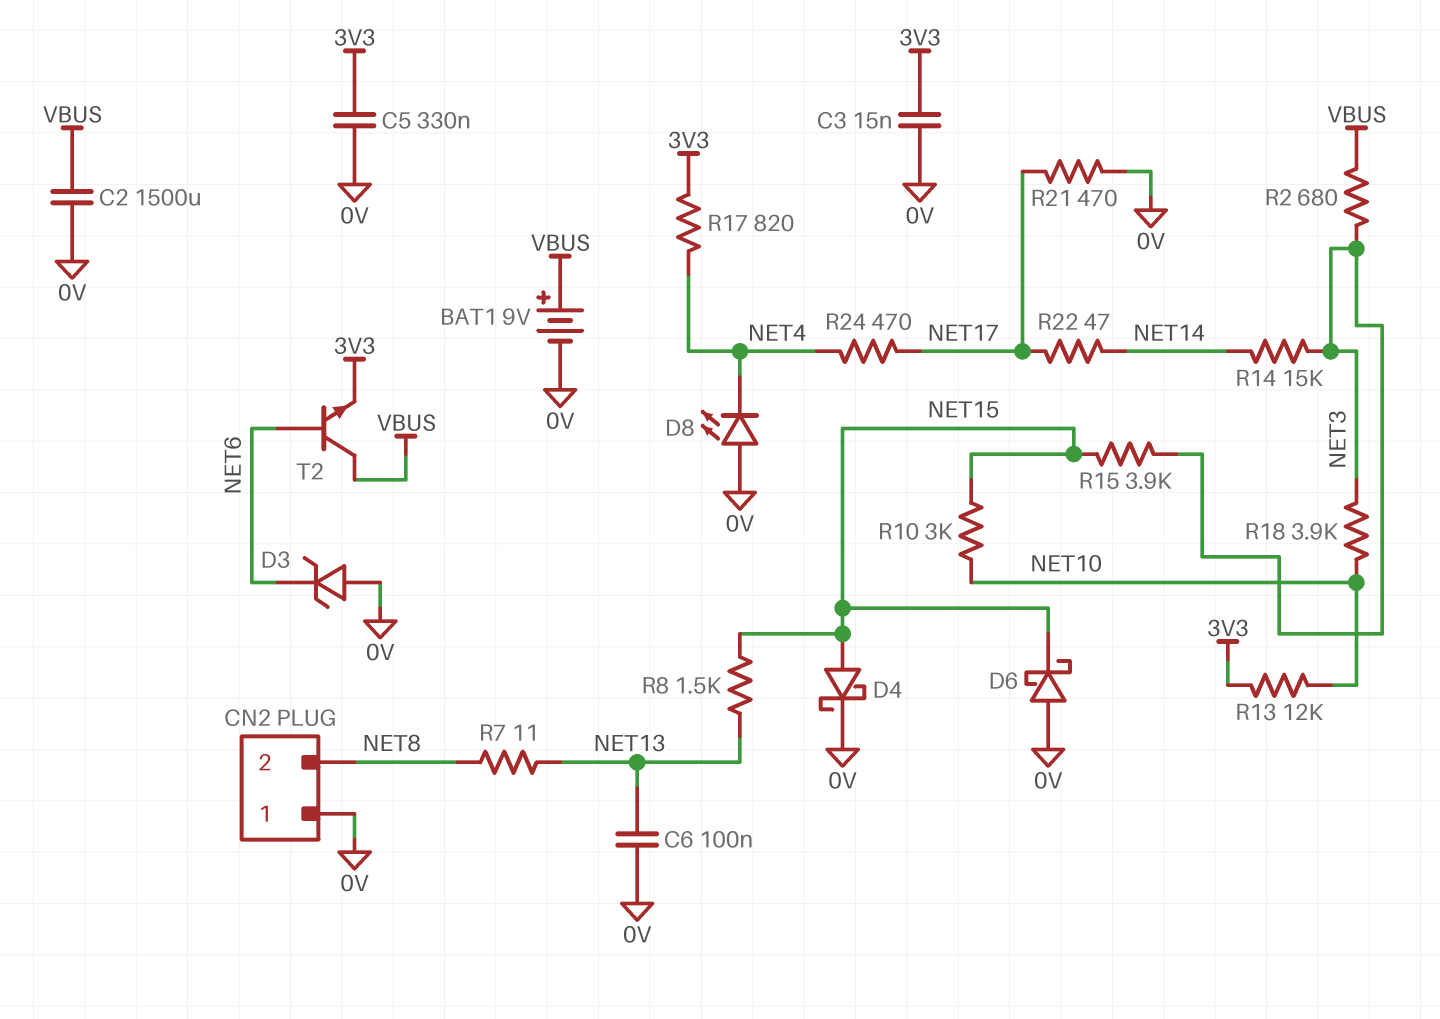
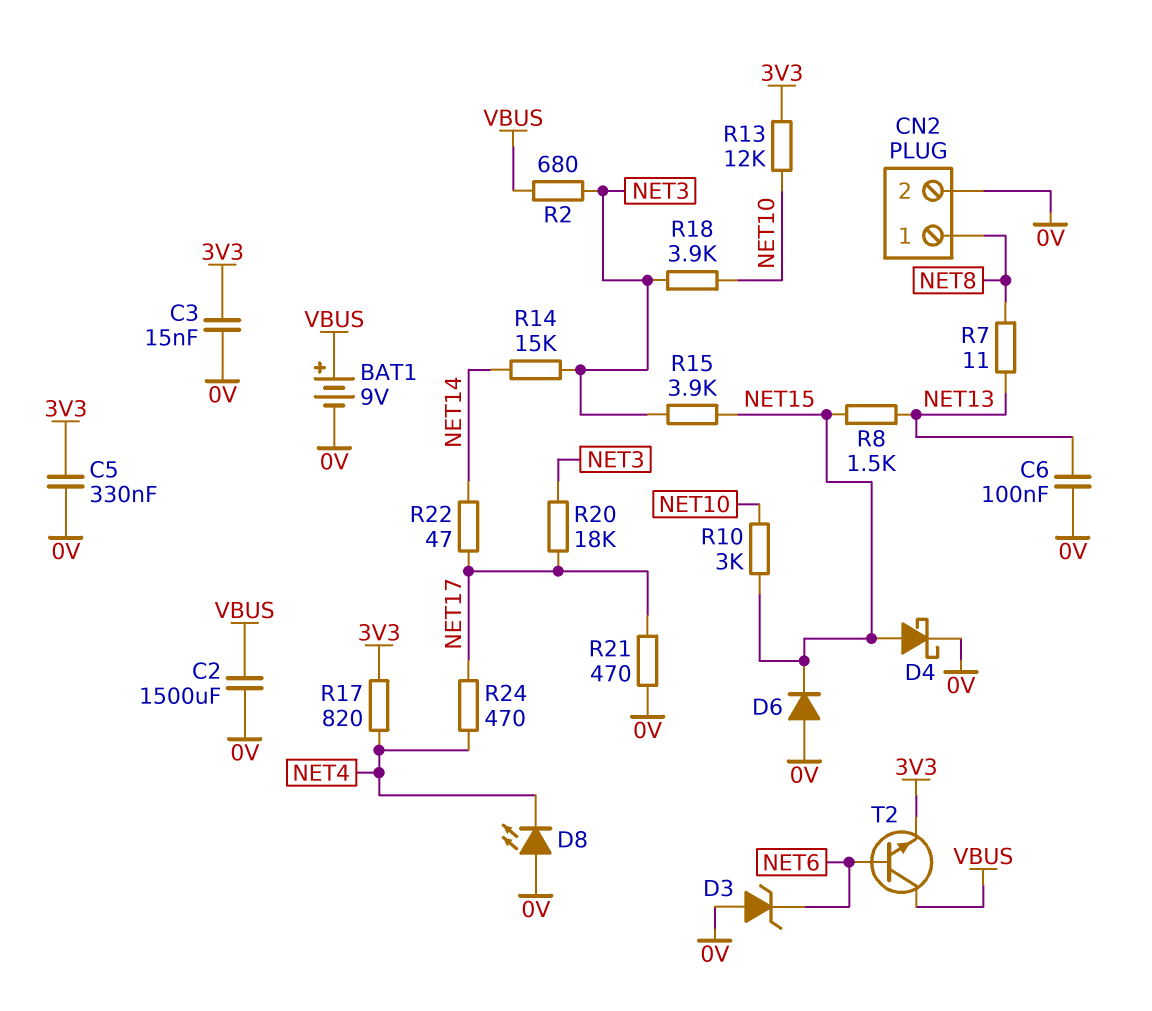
CN2 pin 1: 0V -> NET8
CN2 pin 2: NET8 -> 0V
D6: schottky (A 0V, K NET15) -> diode (A 0V, K NET15)
R20: none -> 18k (NET3, NET17)

